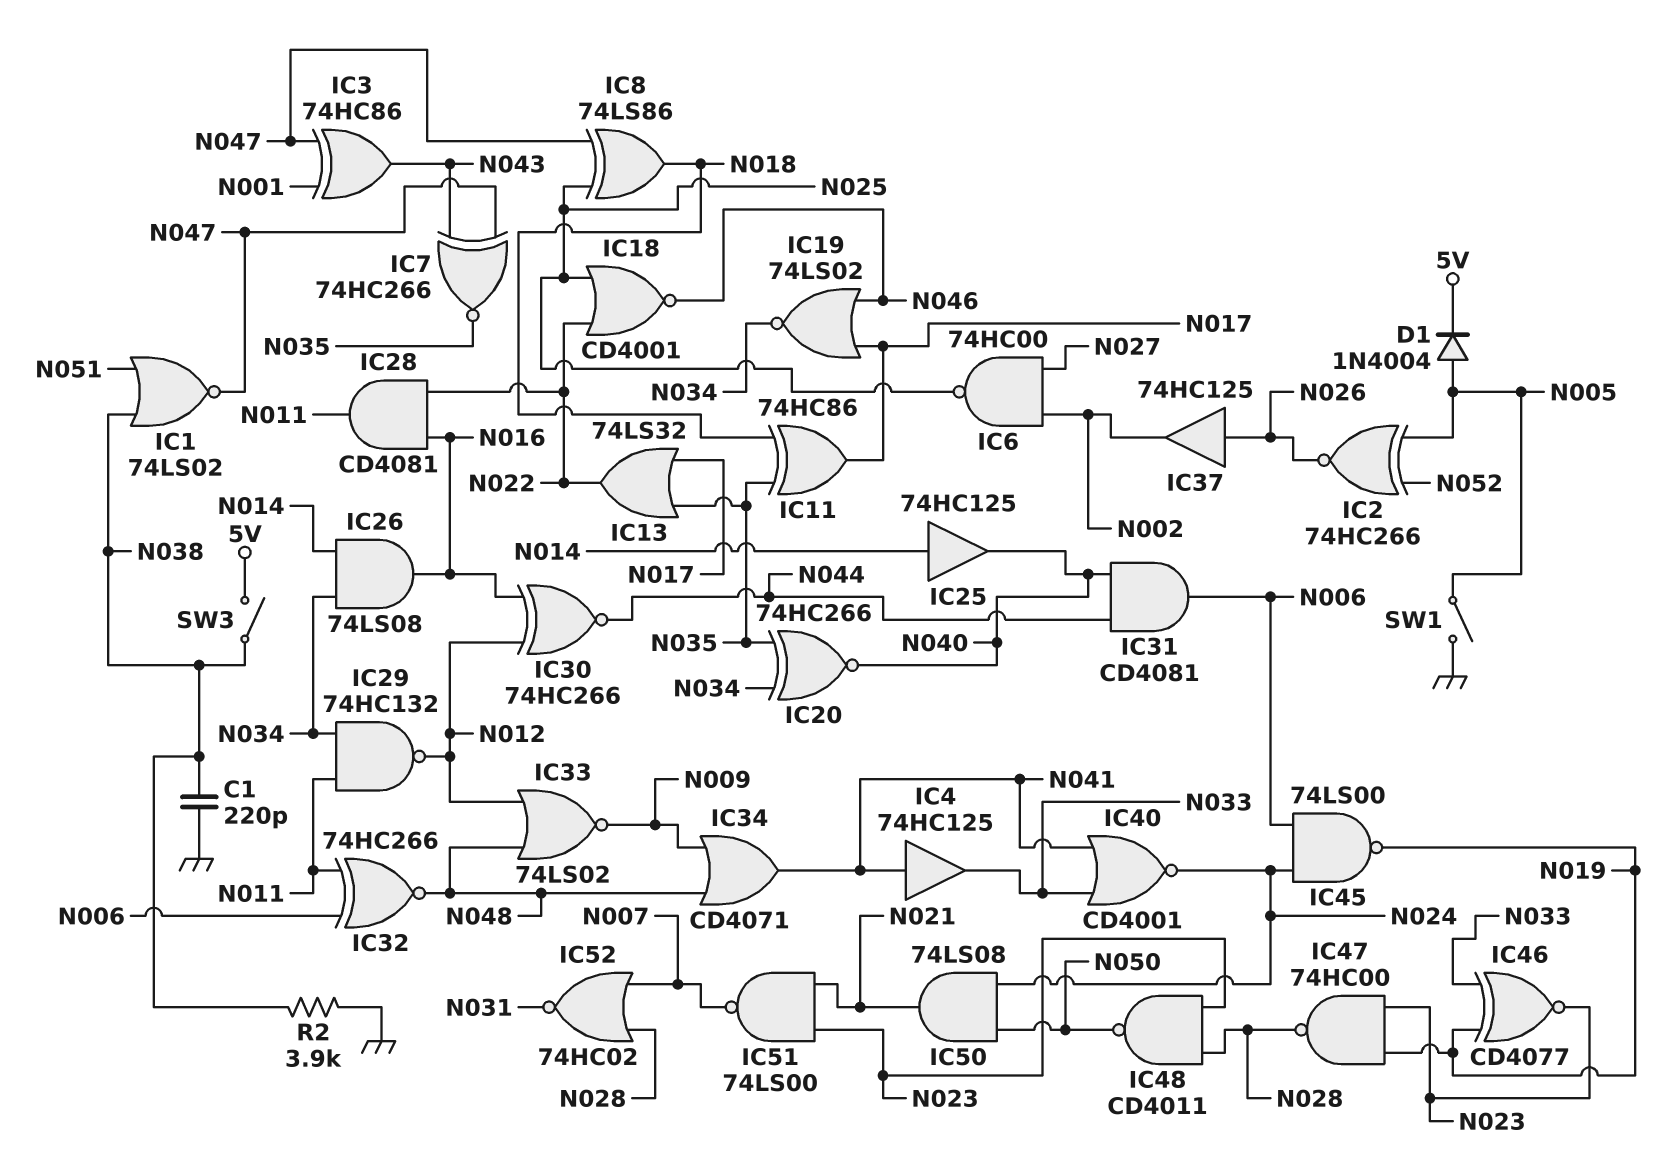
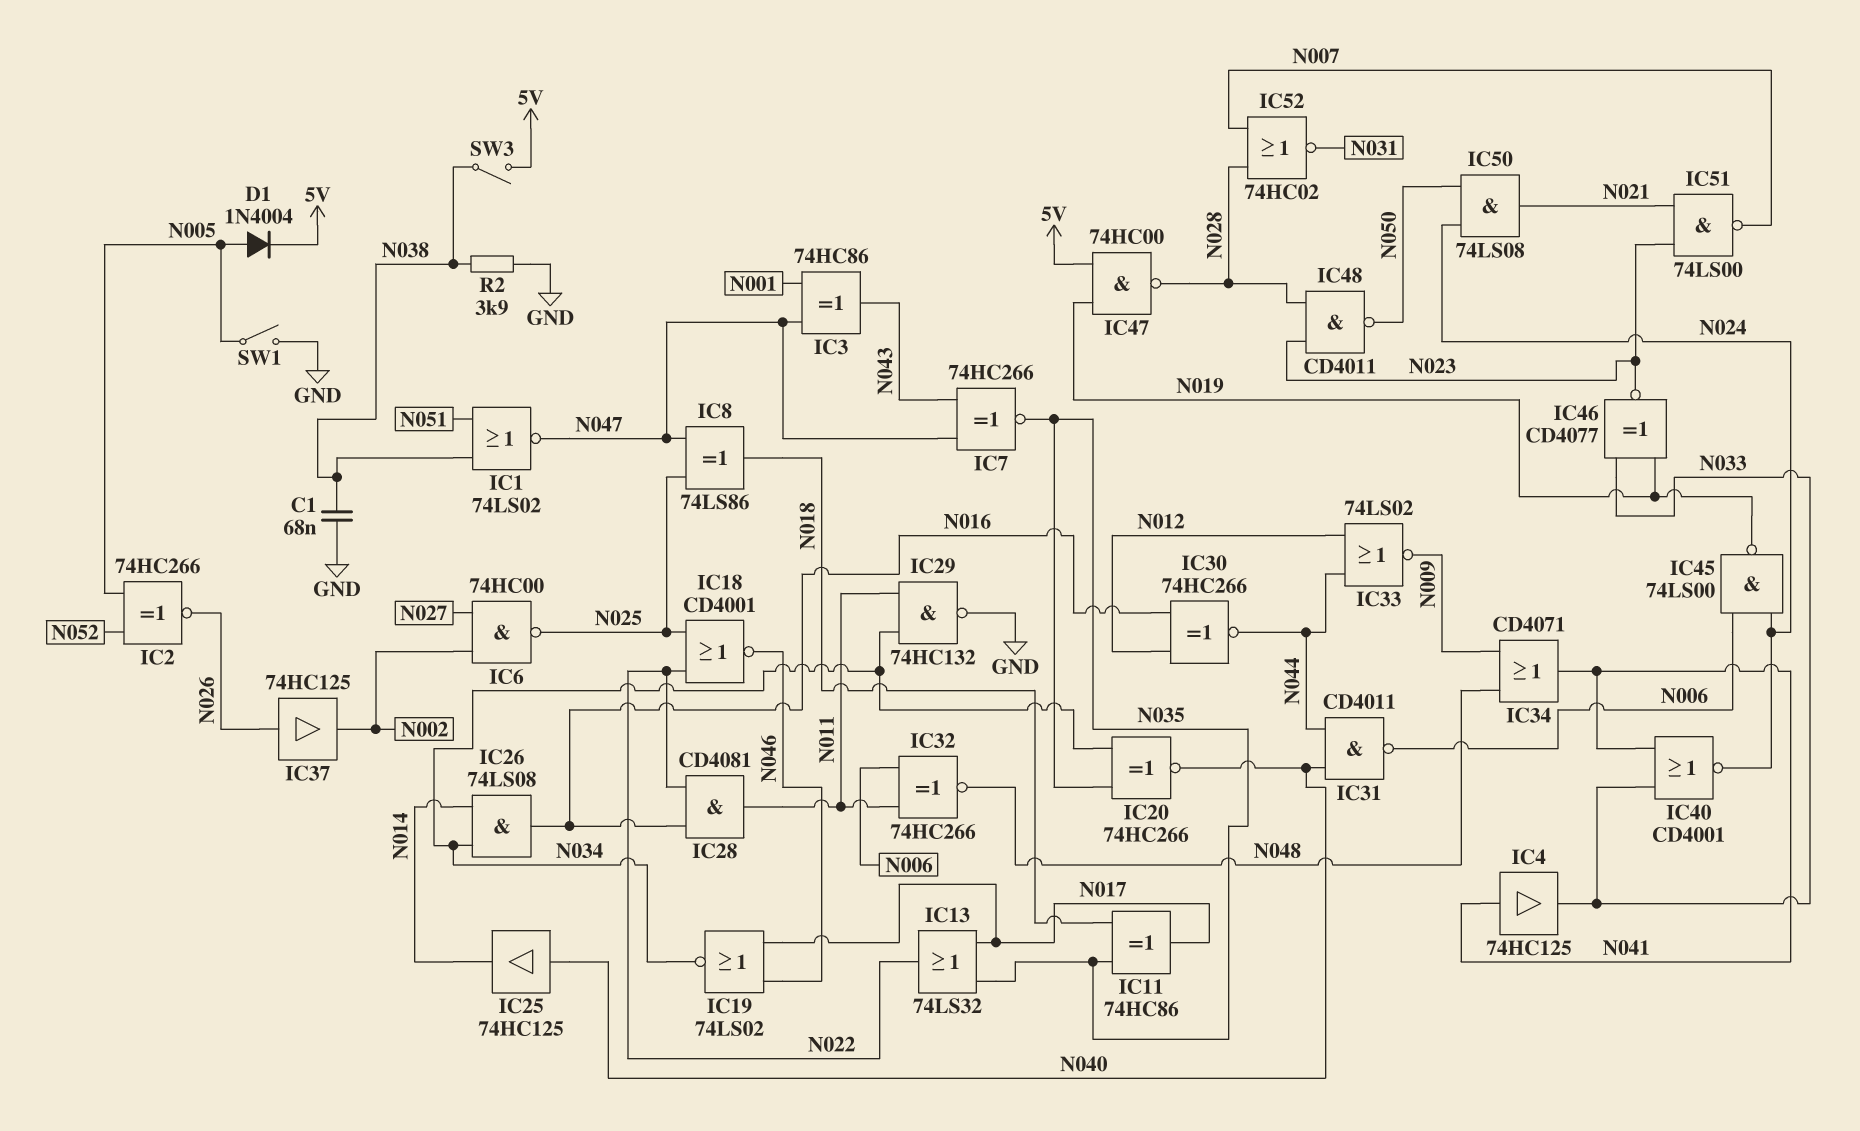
C1: 220pF (GND, N038) -> 68nF (GND, N038)
IC25: buffer 74HC125 (in N014, out N040) -> buffer 74HC125 (in N040, out N014)
IC29: NAND 74HC132 (in N011, in N034, out N012) -> NAND 74HC132 (in N011, in N034, out GND)
IC31: AND CD4081 (in N040, in N044, out N006) -> NAND CD4011 (in N040, in N044, out N006)
IC33: NOR 74LS02 (in N012, in N048, out N009) -> NOR 74LS02 (in N012, in N044, out N009)
IC47: NAND 74HC00 (in N019, in N023, out N028) -> NAND 74HC00 (in 5V, in N019, out N028)

